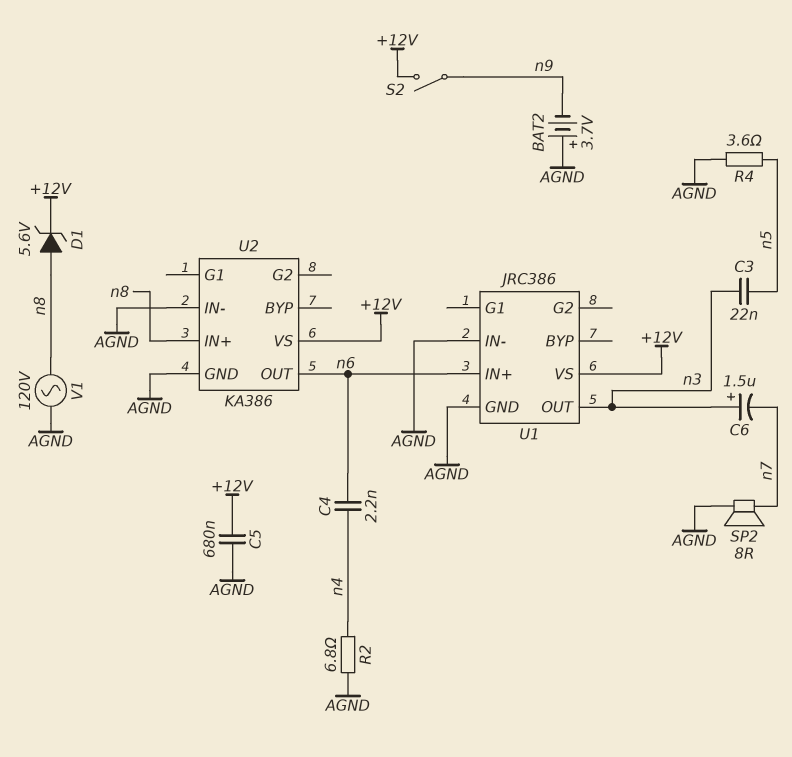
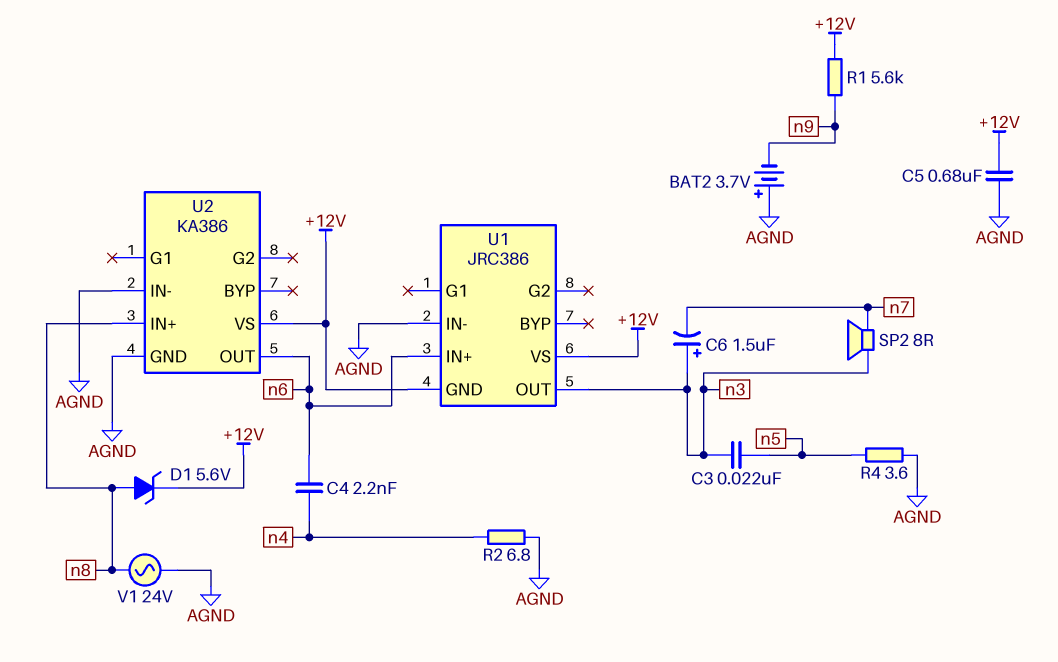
R1: none -> 5.6k (+12V, n9)
S2: switch (+12V, n9) -> none
SP2: speaker 8R (AGND, n7) -> speaker 8R (n3, n7)
U1 pin GND: AGND -> +12V
V1: AC 120V (AGND, n8) -> AC 24V (AGND, n8)

